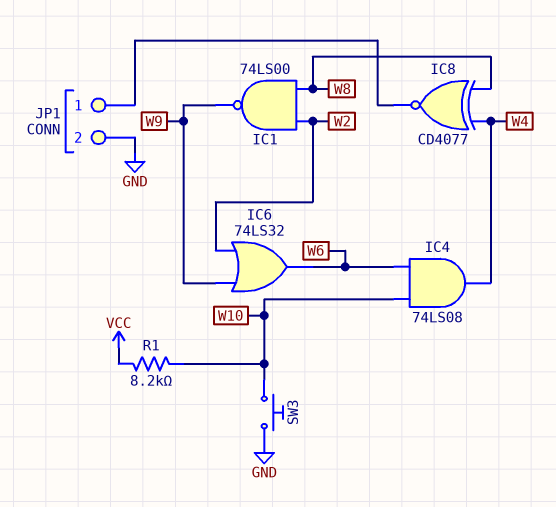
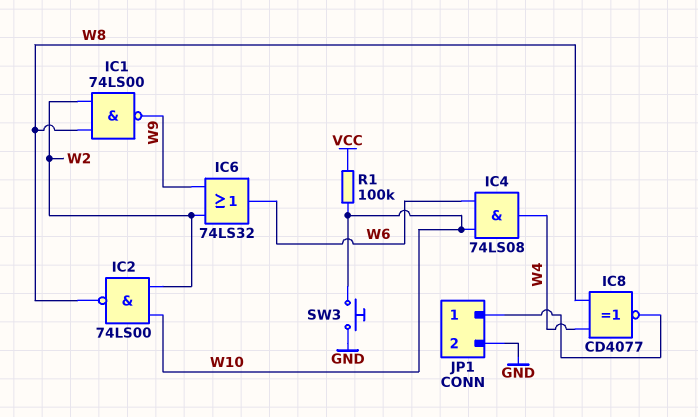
IC2: none -> NAND 74LS00 (in W2, in W10, out W8)
R1: 8.2k (VCC, W10) -> 100k (VCC, W10)

